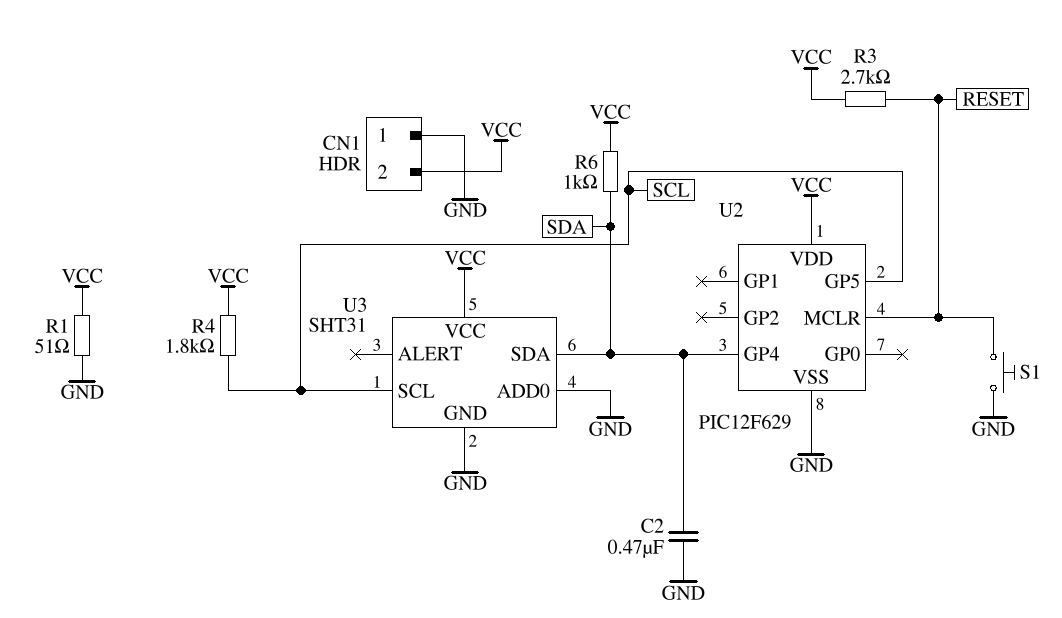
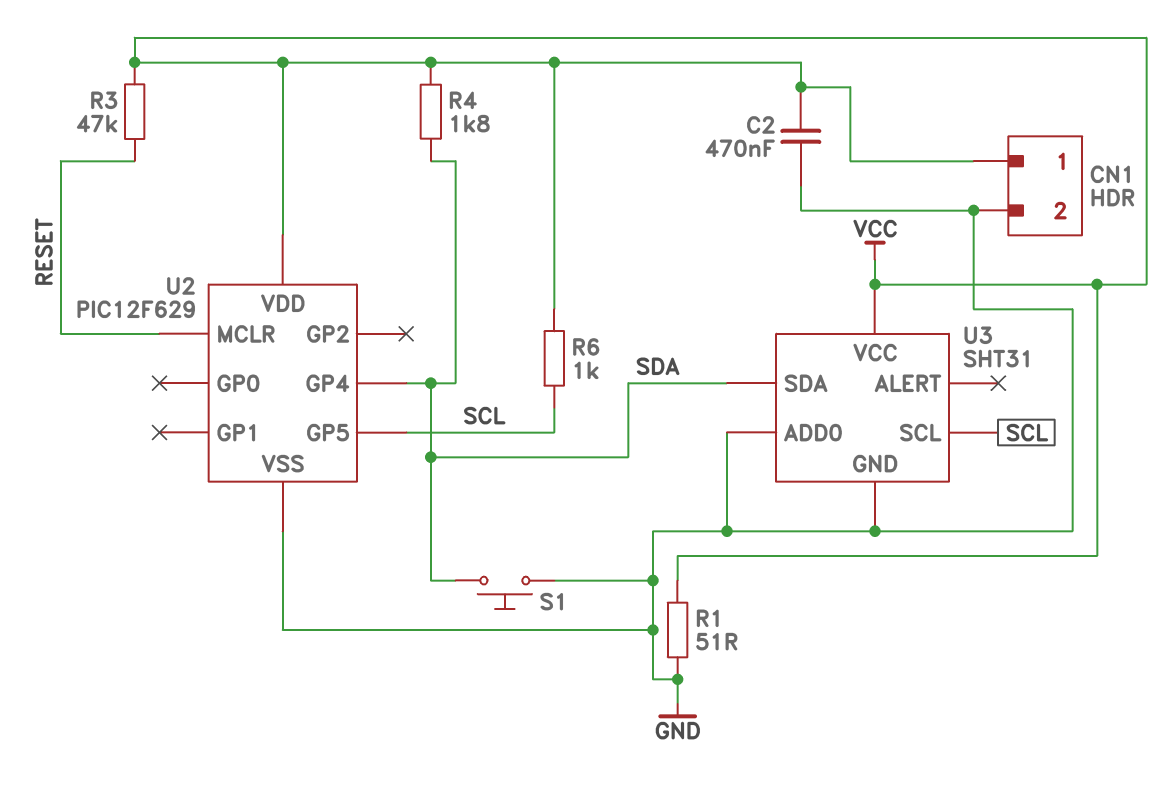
C2: 470nF (GND, SDA) -> 470nF (GND, VCC)
CN1 pin 1: GND -> VCC
CN1 pin 2: VCC -> GND
R3: 2.7k (RESET, VCC) -> 47k (RESET, VCC)
R4: 1.8k (SCL, VCC) -> 1.8k (SDA, VCC)
R6: 1k (SDA, VCC) -> 1k (SCL, VCC)
S1: button (GND, RESET) -> button (GND, SDA)

